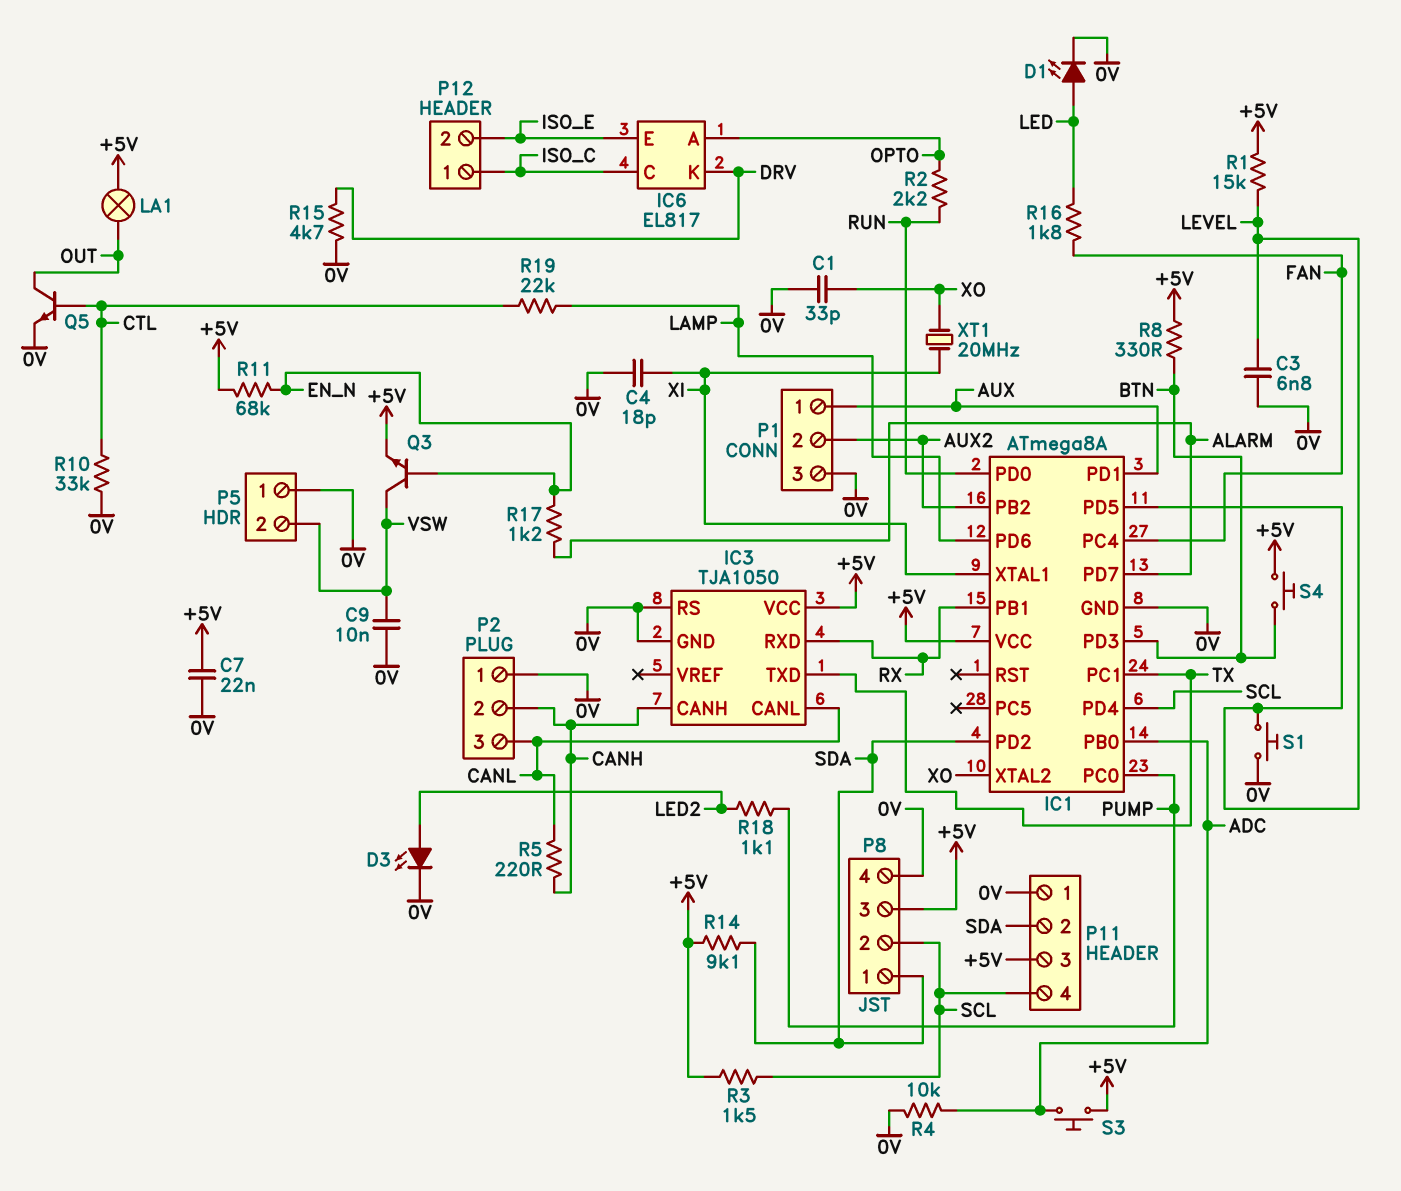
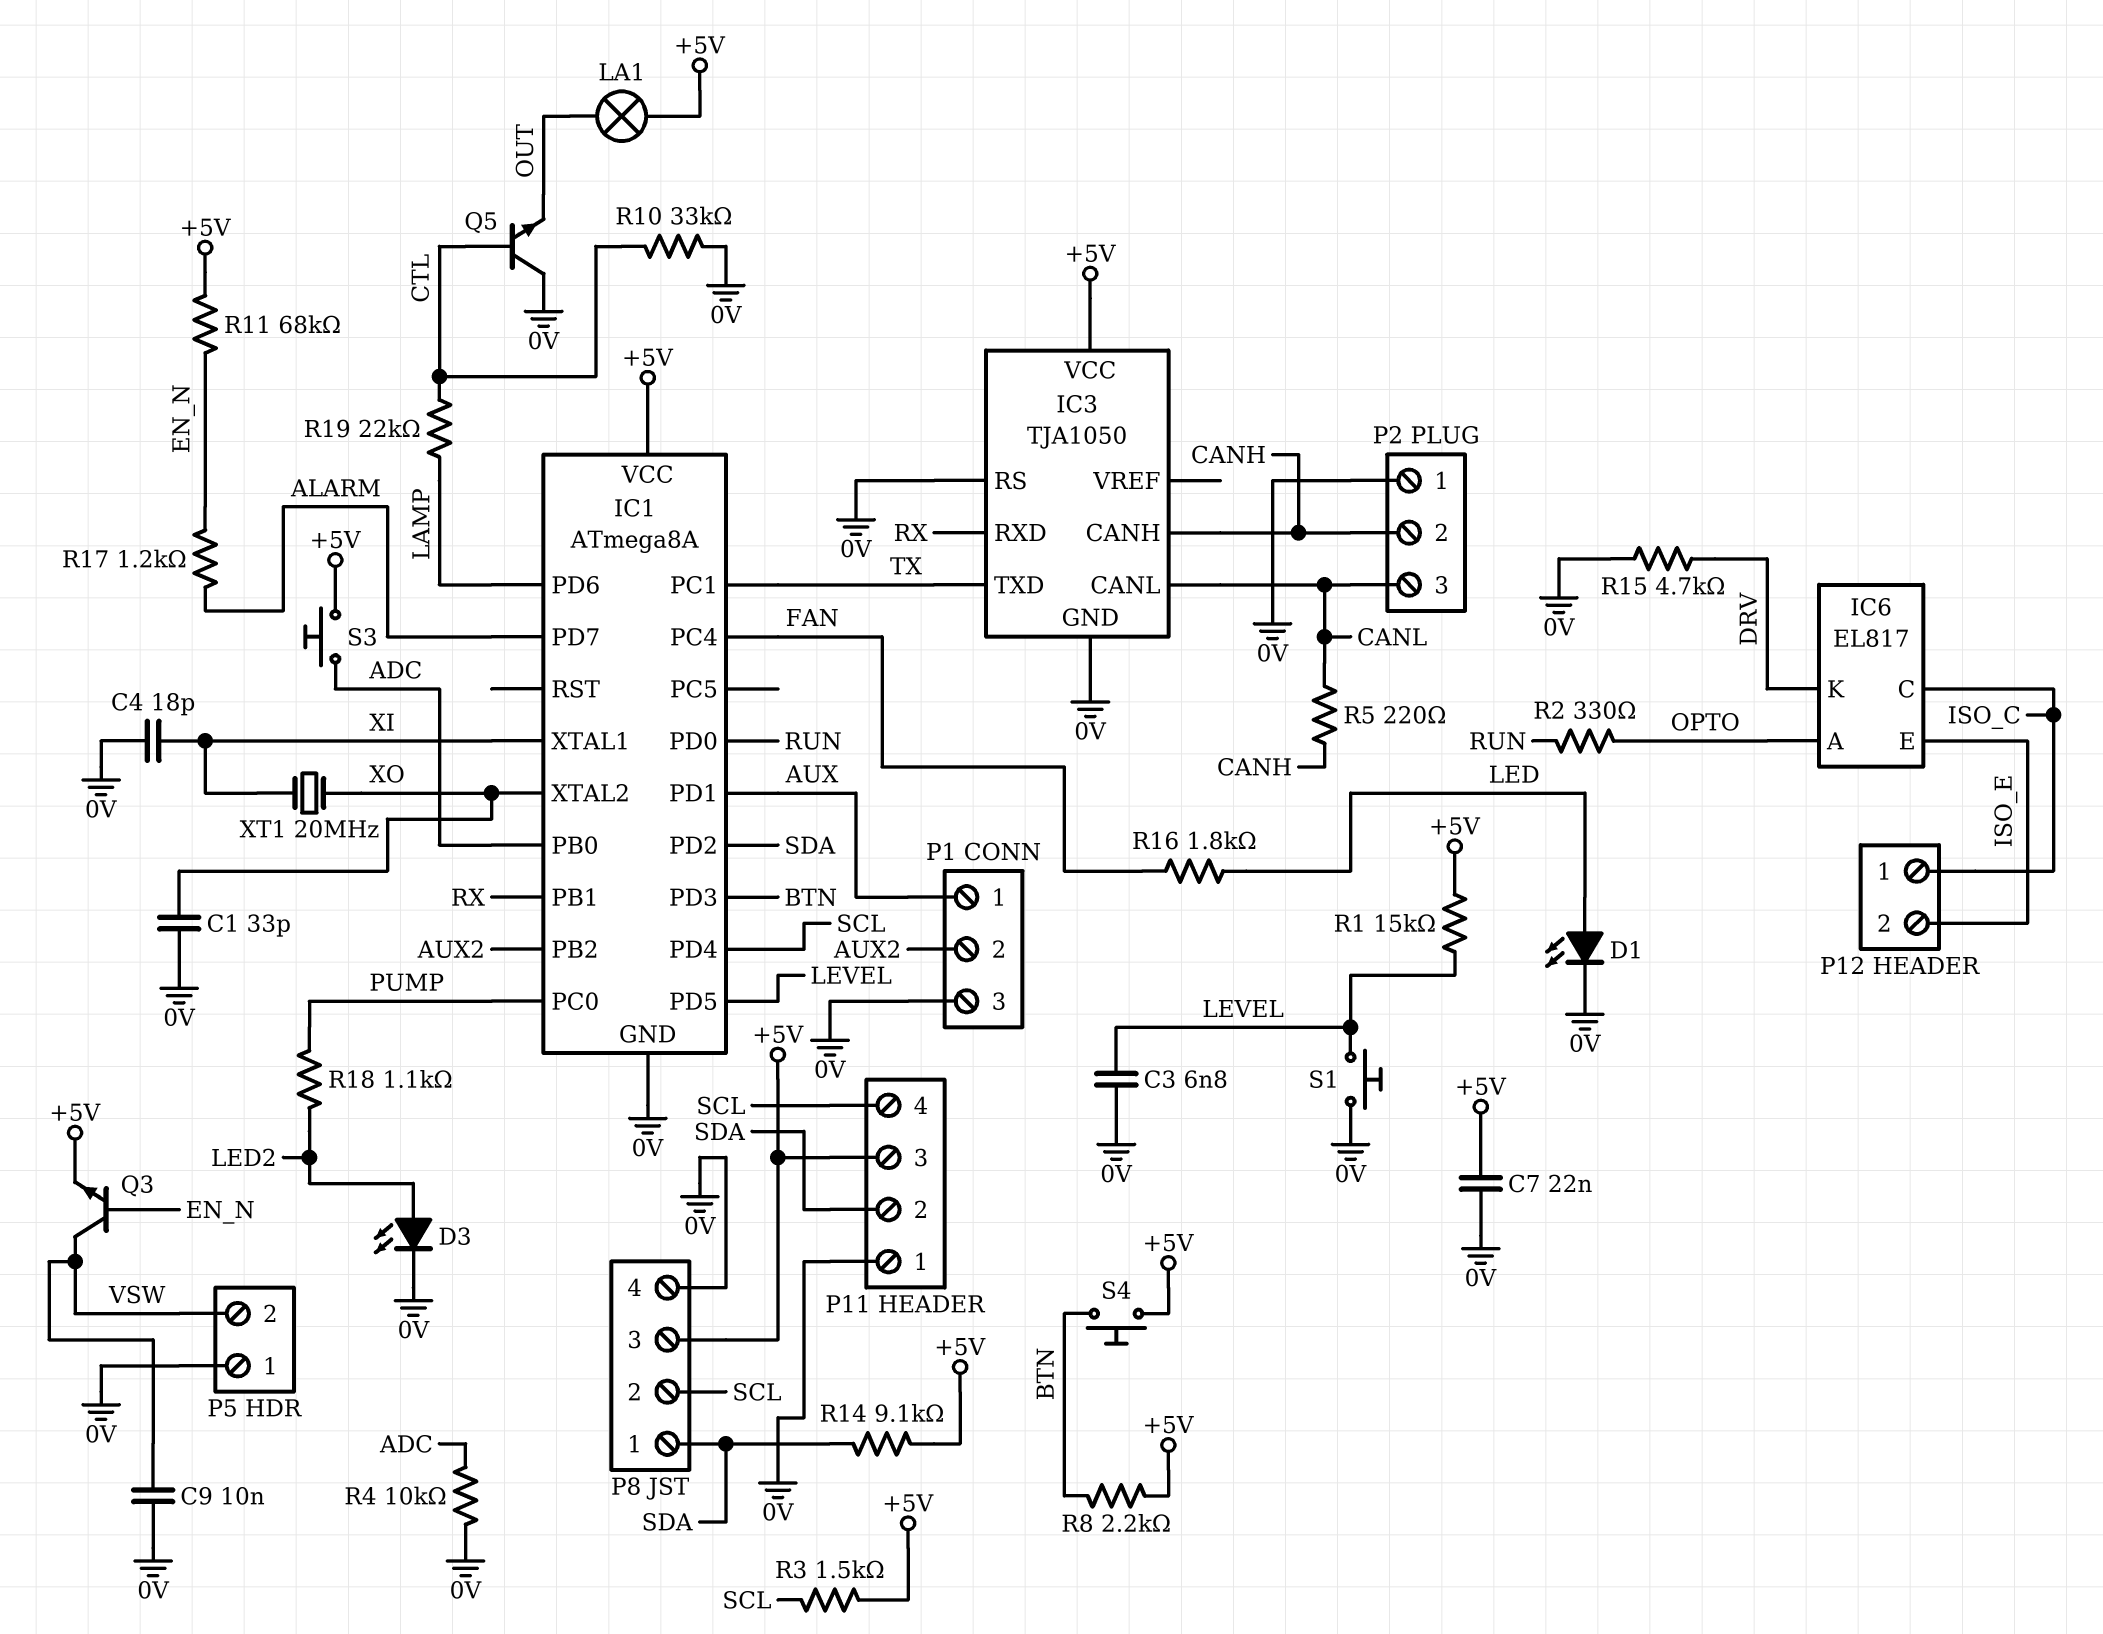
Q5: NPN (B CTL, C OUT, E 0V) -> NPN (B CTL, C 0V, E OUT)
R2: 2.2k (OPTO, RUN) -> 330 (OPTO, RUN)
R8: 330 (+5V, BTN) -> 2.2k (+5V, BTN)

